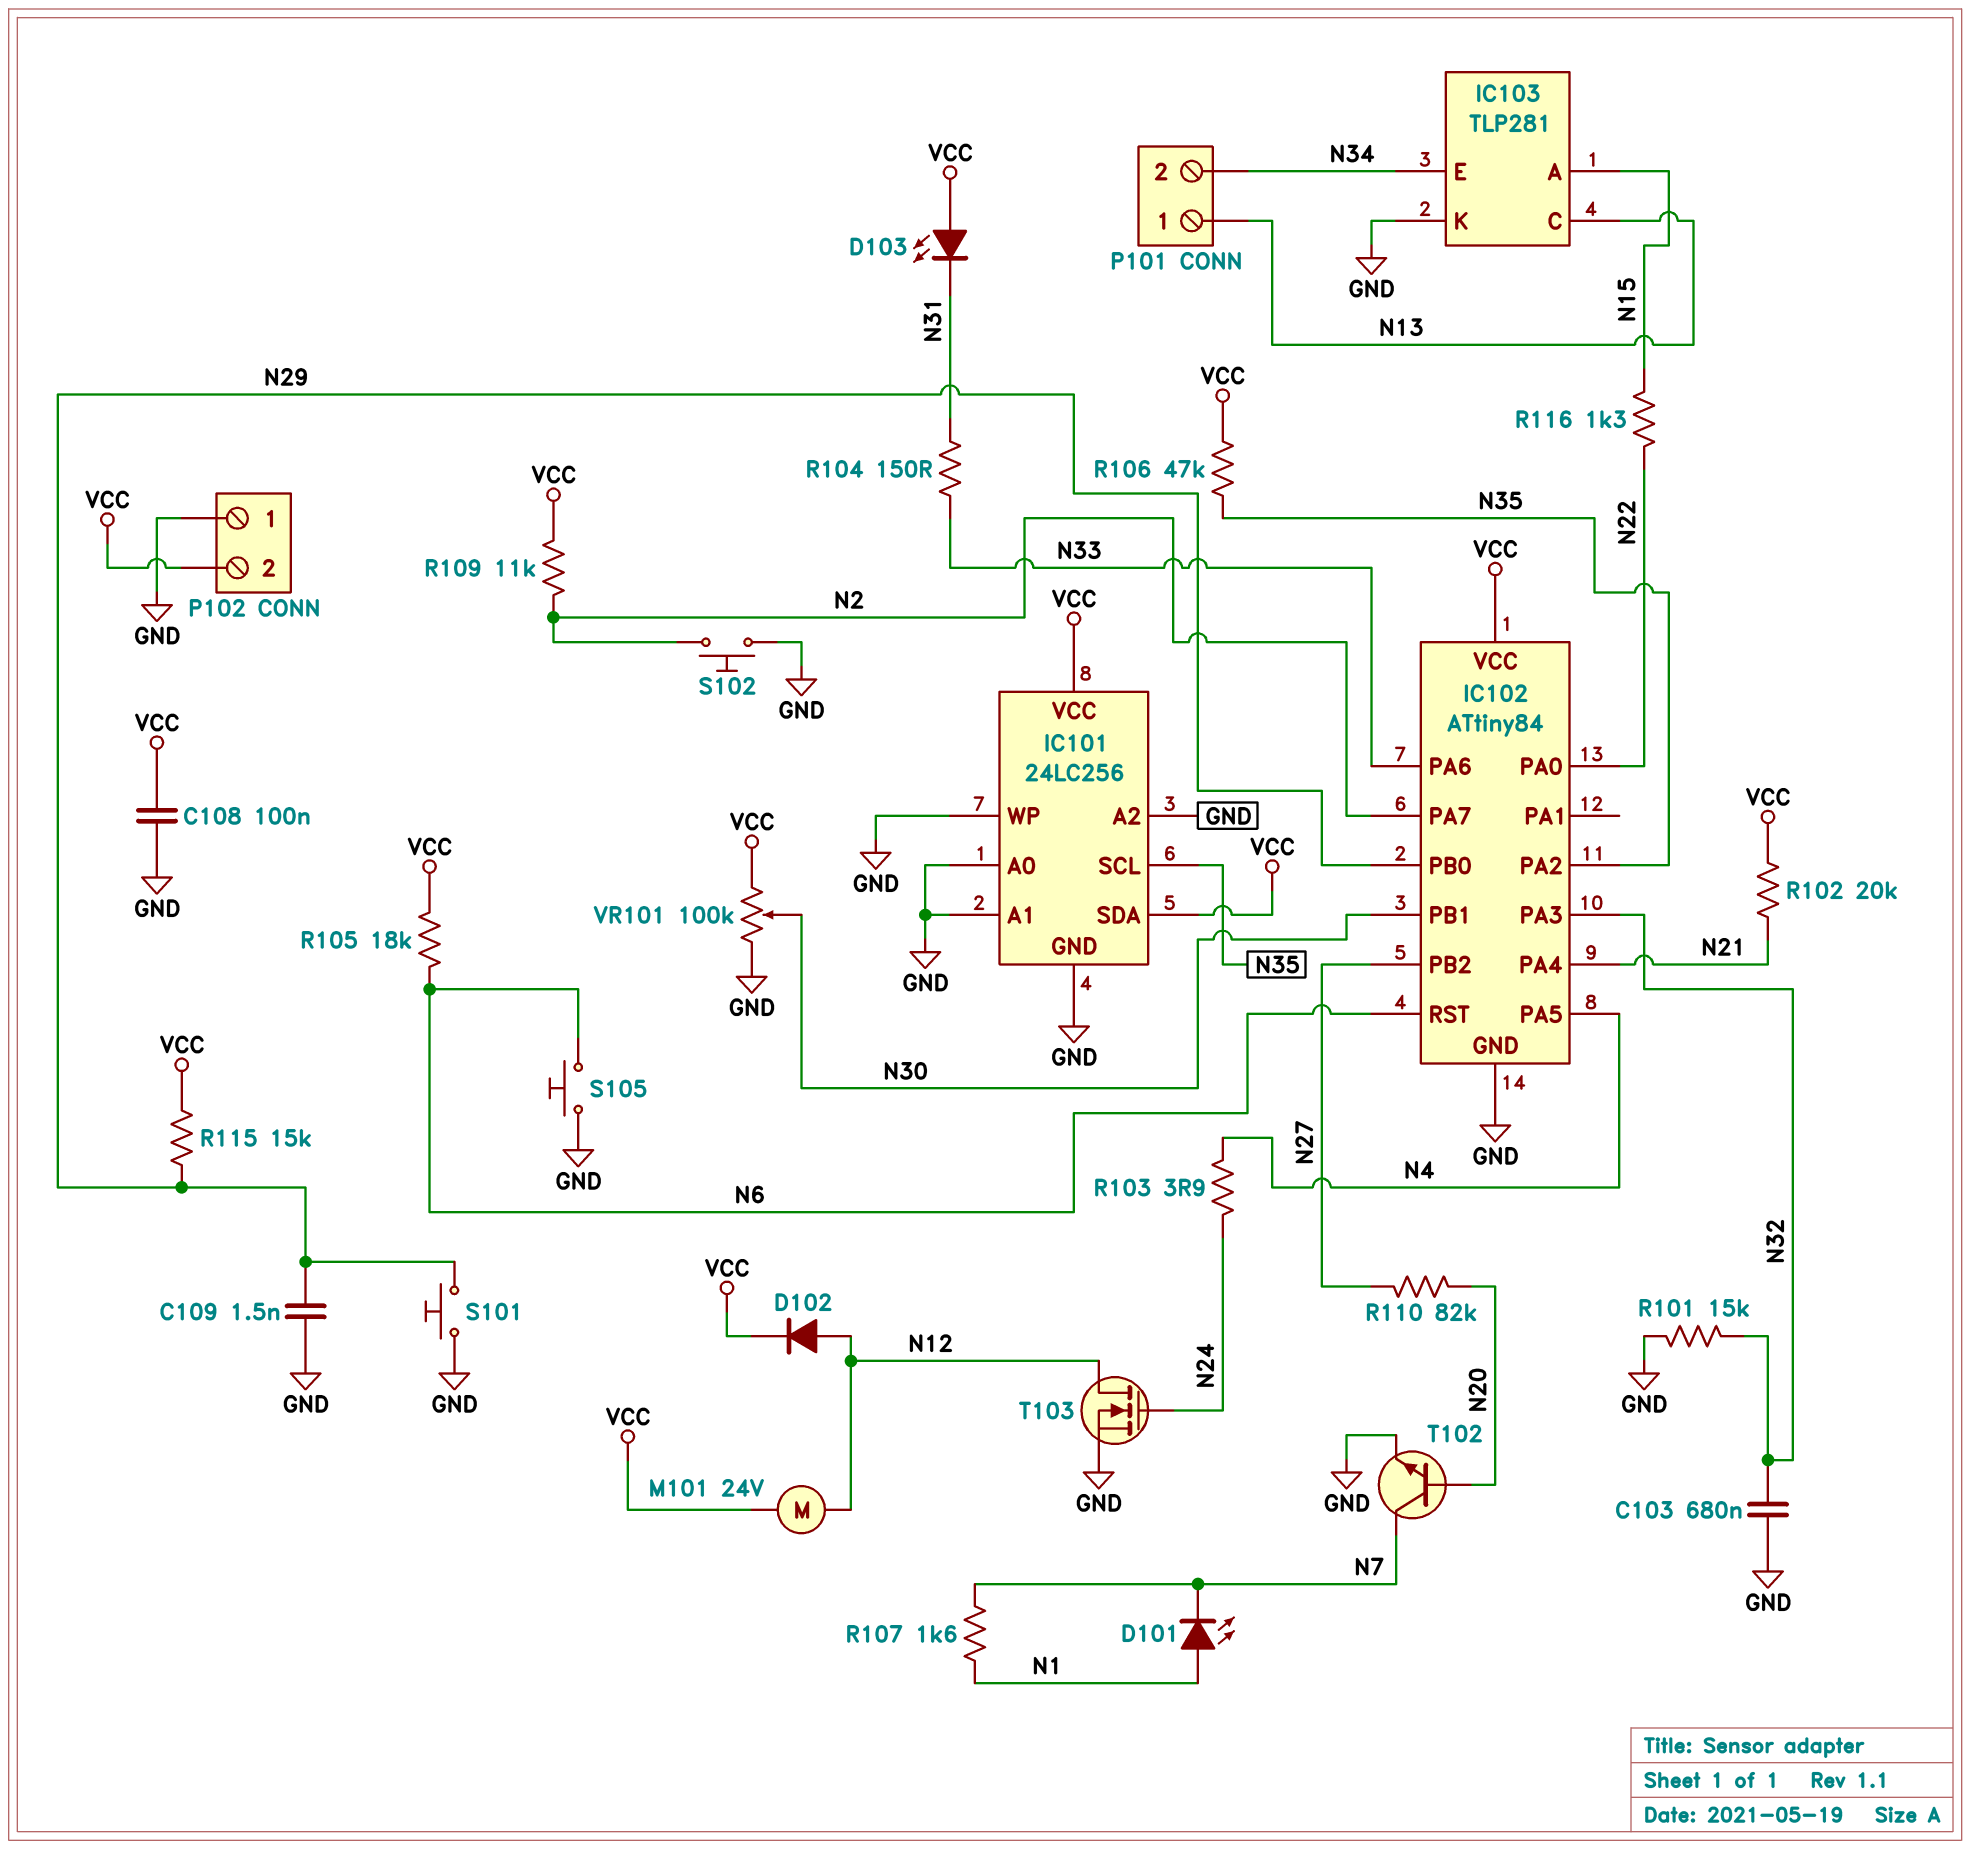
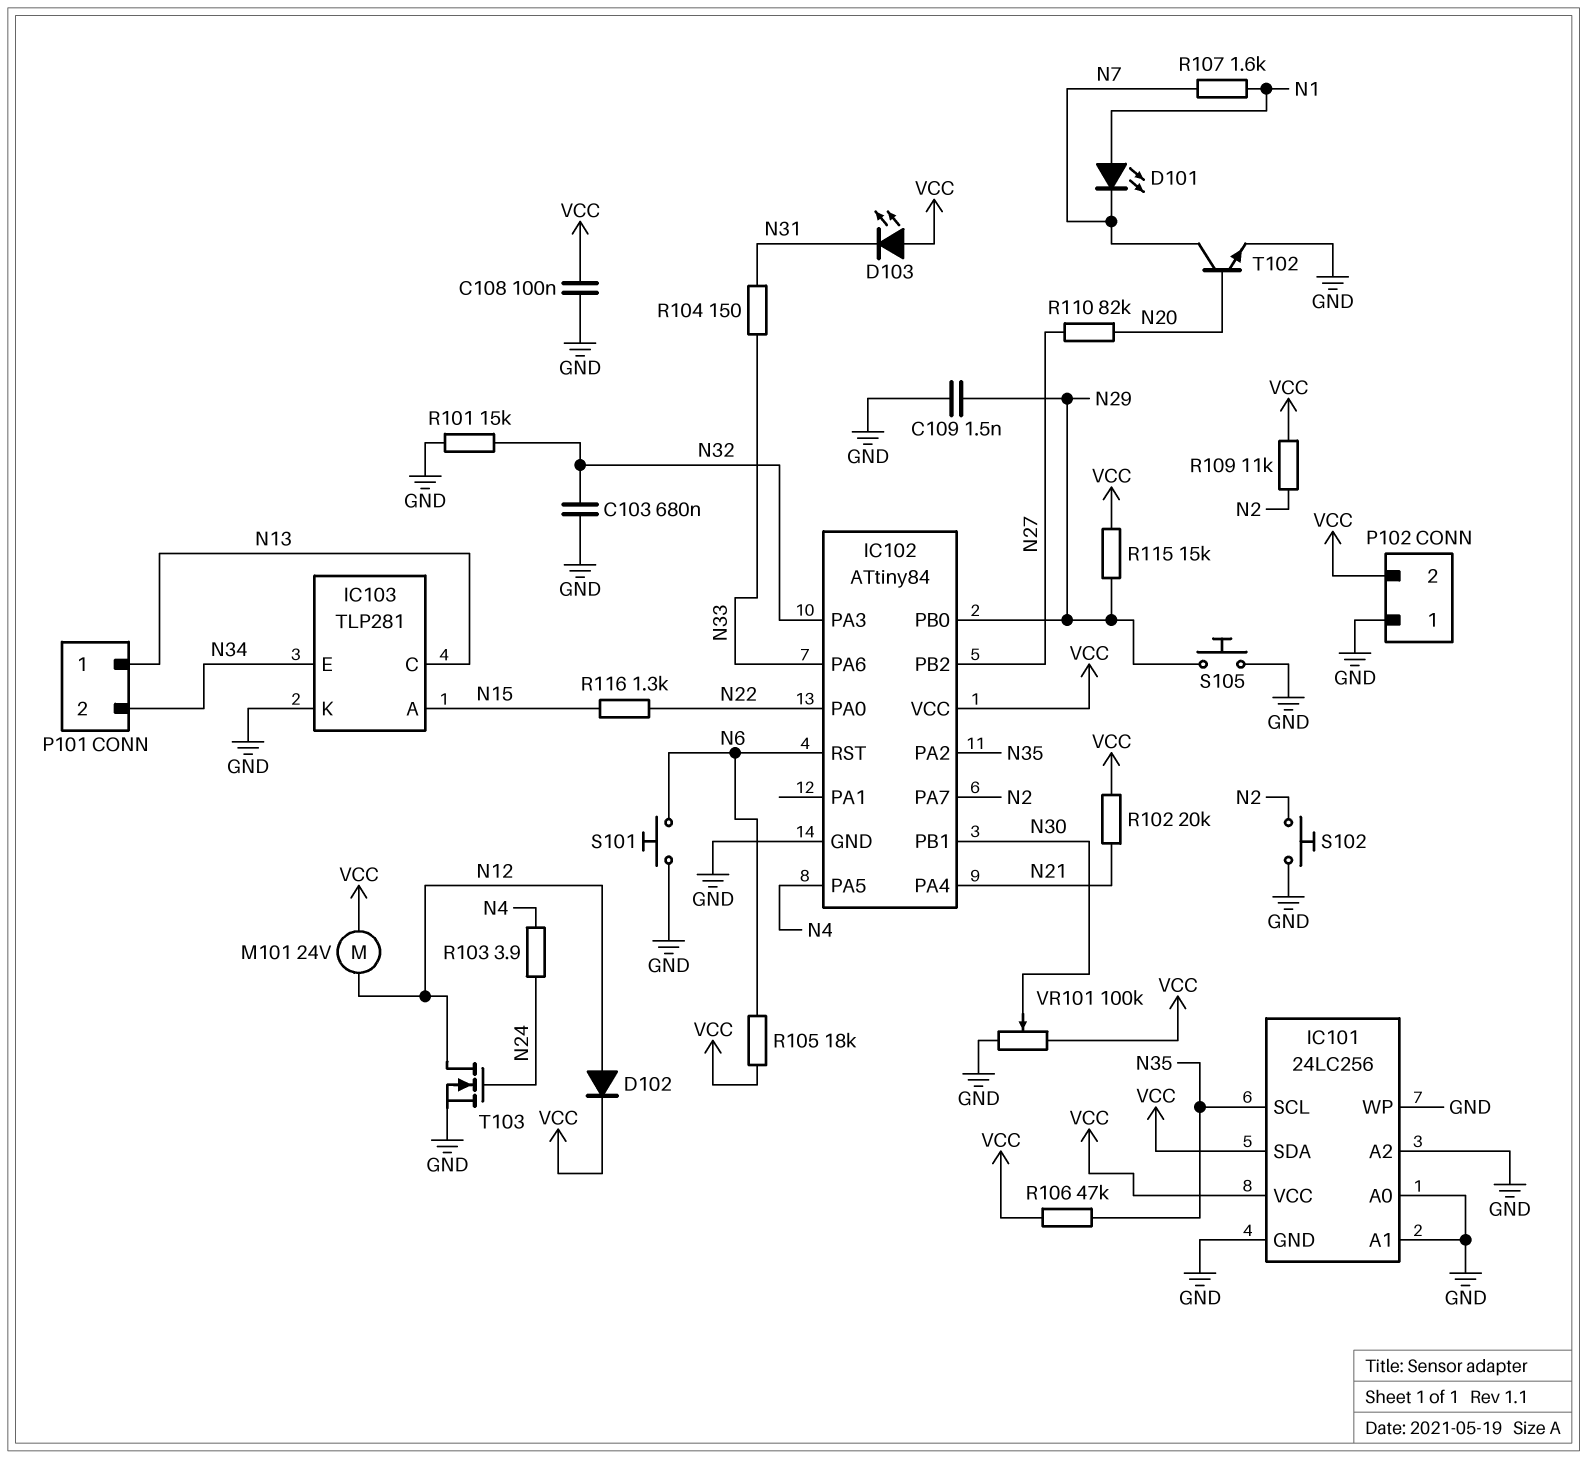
S101: button (GND, N29) -> button (GND, N6)
S105: button (GND, N6) -> button (GND, N29)

